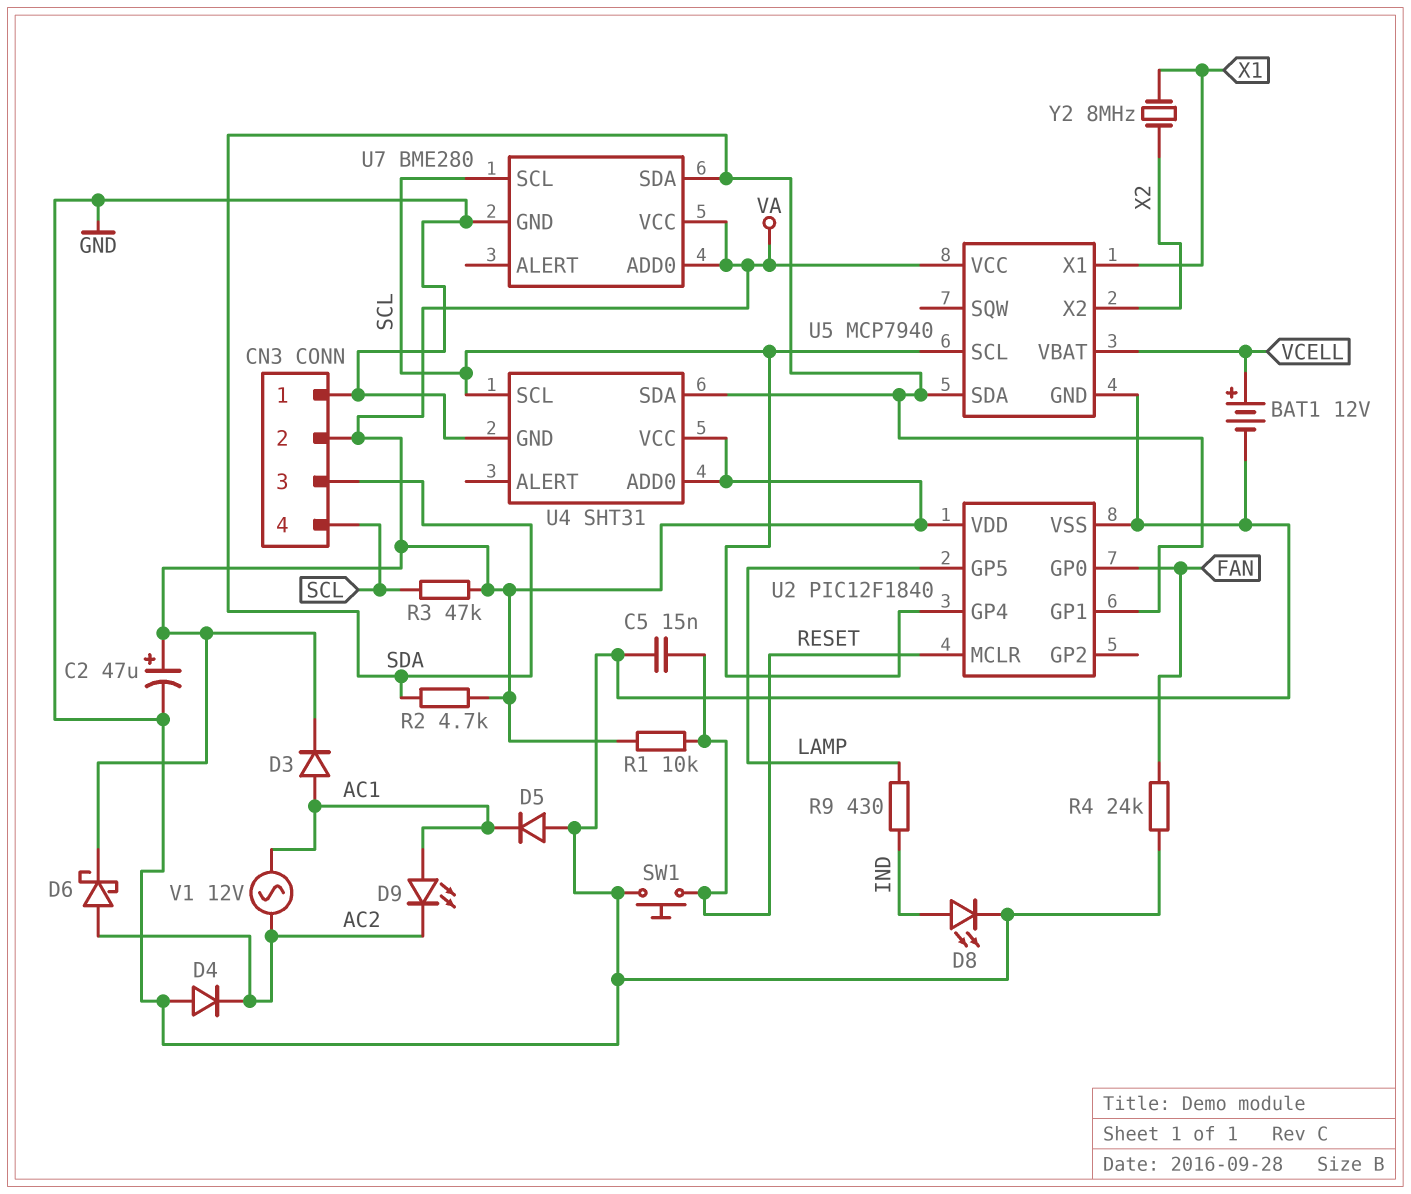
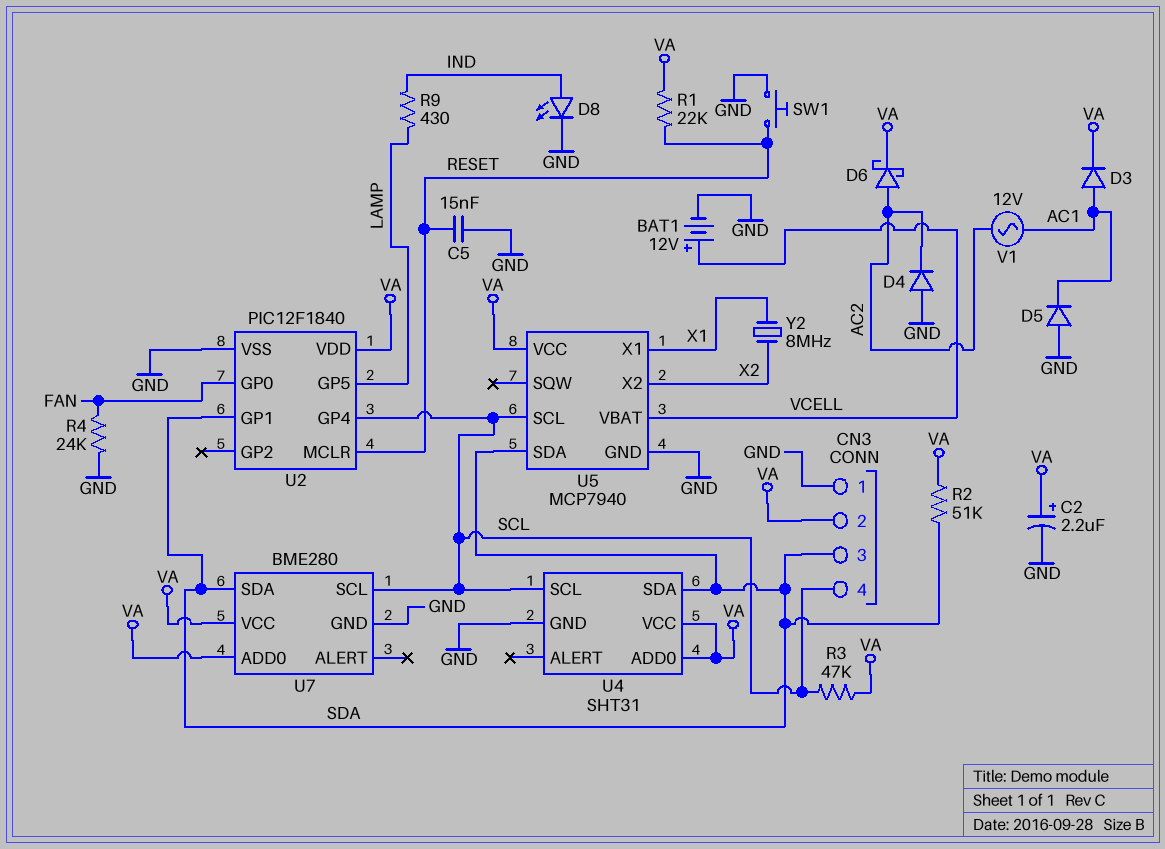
C2: 47uF (plus VA, minus GND) -> 2.2uF (plus VA, minus GND)
D9: LED (A AC1, K AC2) -> none
R1: 10k (RESET, VA) -> 22k (RESET, VA)
R2: 4.7k (SDA, VA) -> 51k (SDA, VA)

